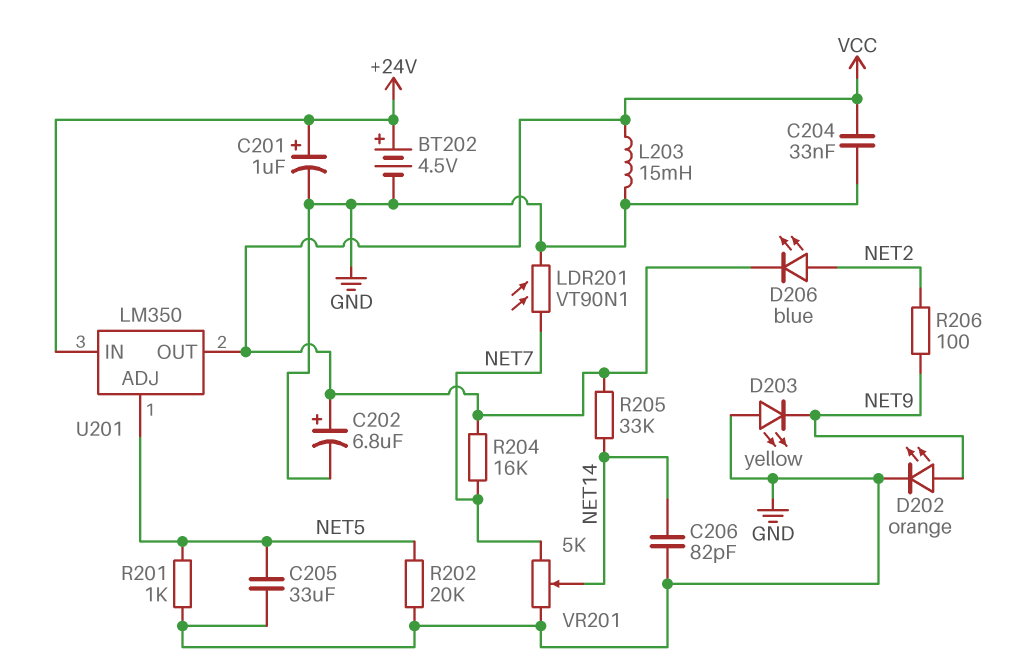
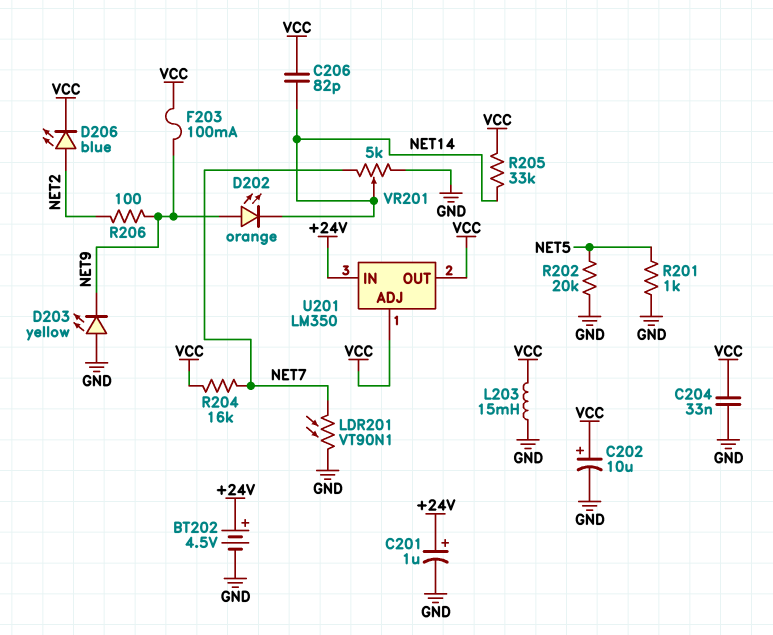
C202: 6.8uF (plus VCC, minus GND) -> 10uF (plus VCC, minus GND)
C205: 33uF (GND, NET5) -> none
C206: 82pF (GND, NET14) -> 82pF (NET14, VCC)
D202: LED orange (A NET9, K GND) -> LED orange (A NET9, K NET14)
F203: none -> 100mA (NET9, VCC)
U201 pin ADJ: NET5 -> VCC

